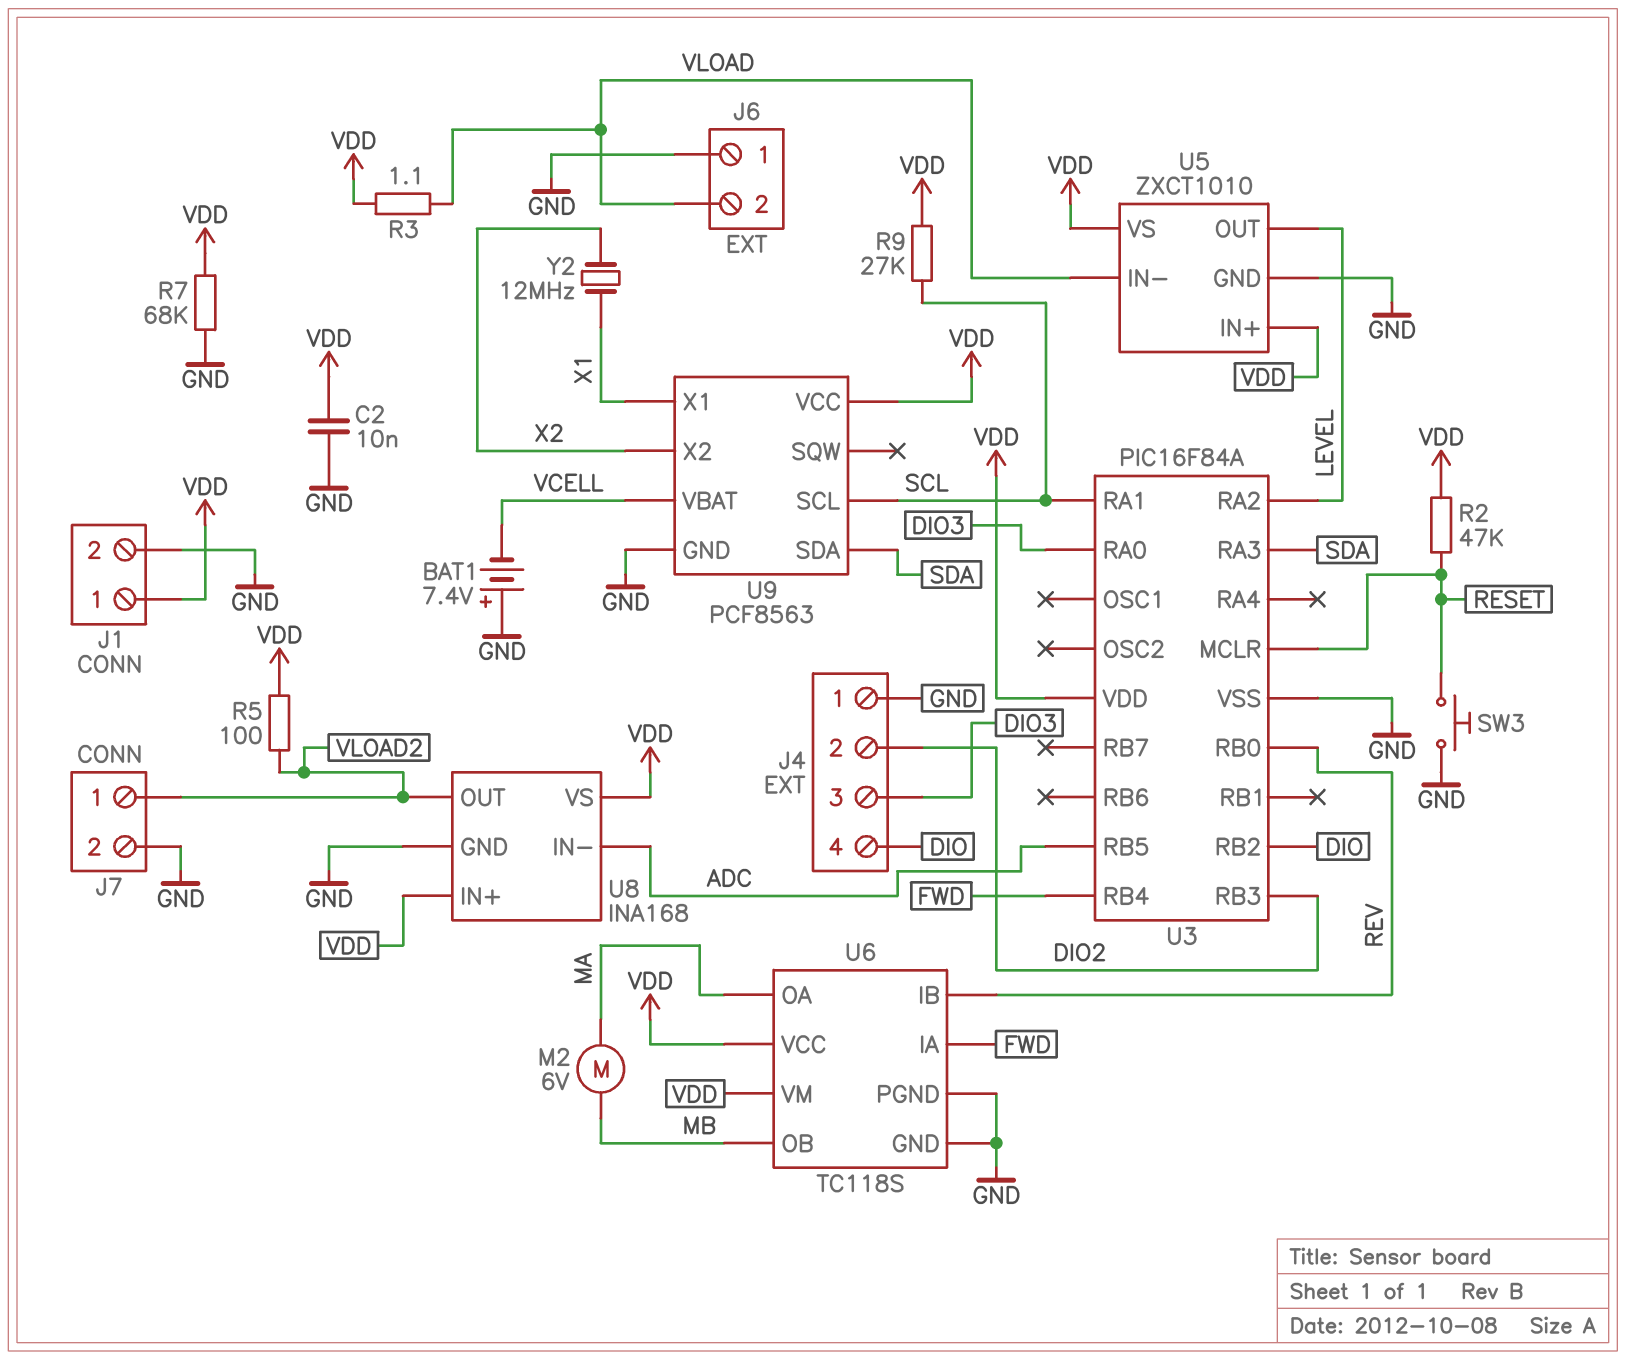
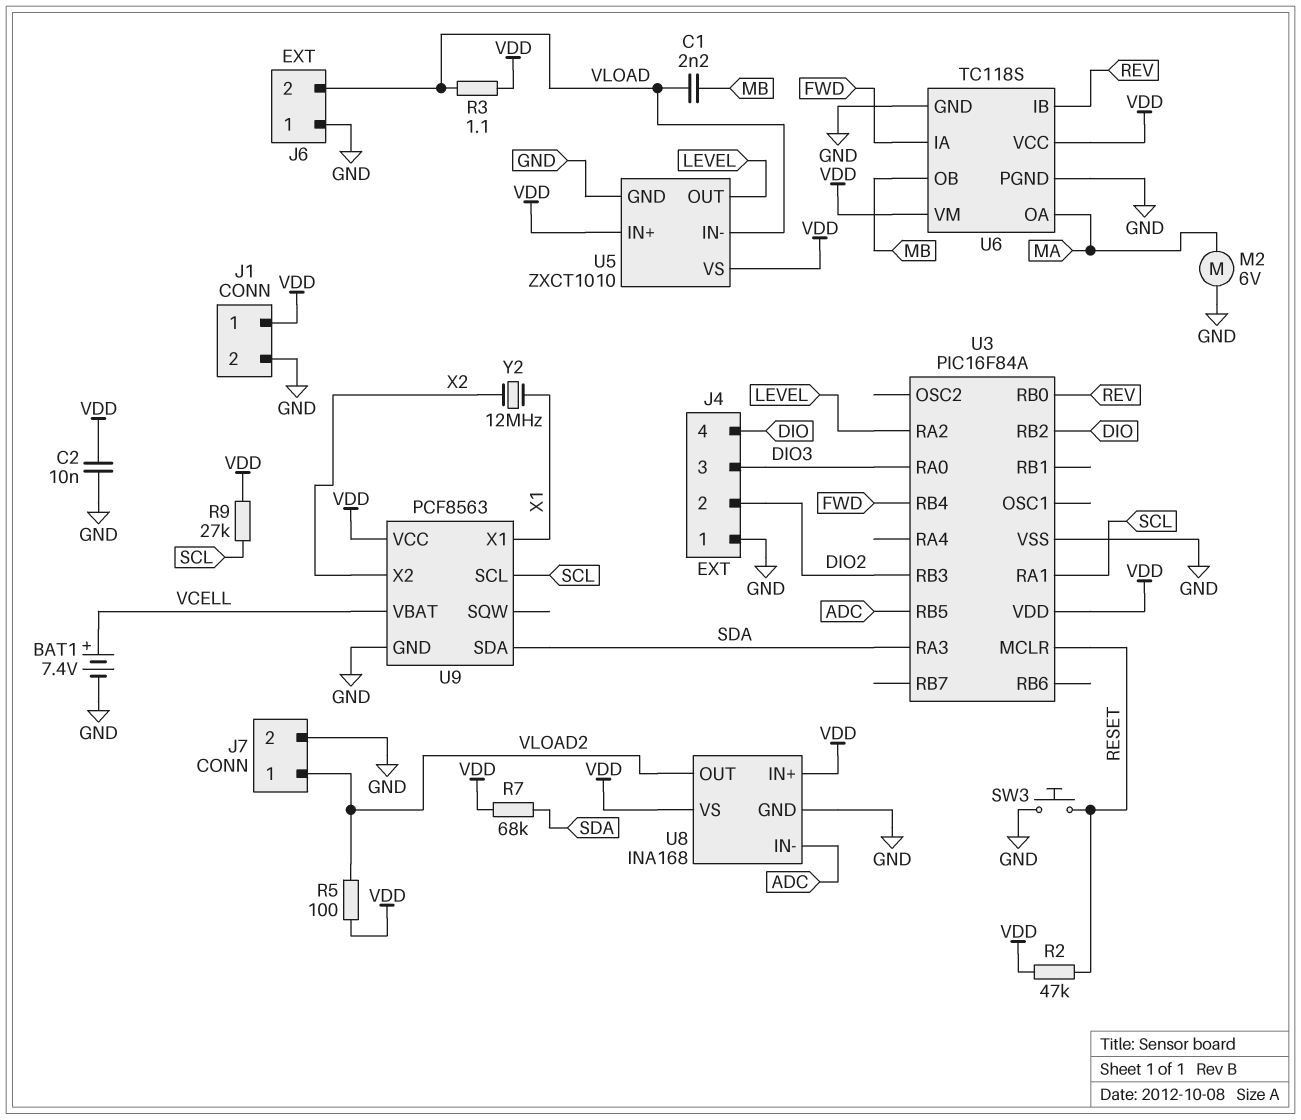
BAT1: 7.4V (plus GND, minus VCELL) -> 7.4V (plus VCELL, minus GND)
C1: none -> 2.2nF (MB, VLOAD)
M2: motor 6V (MA, MB) -> motor 6V (GND, MA)
R7: 68k (GND, VDD) -> 68k (SDA, VDD)

